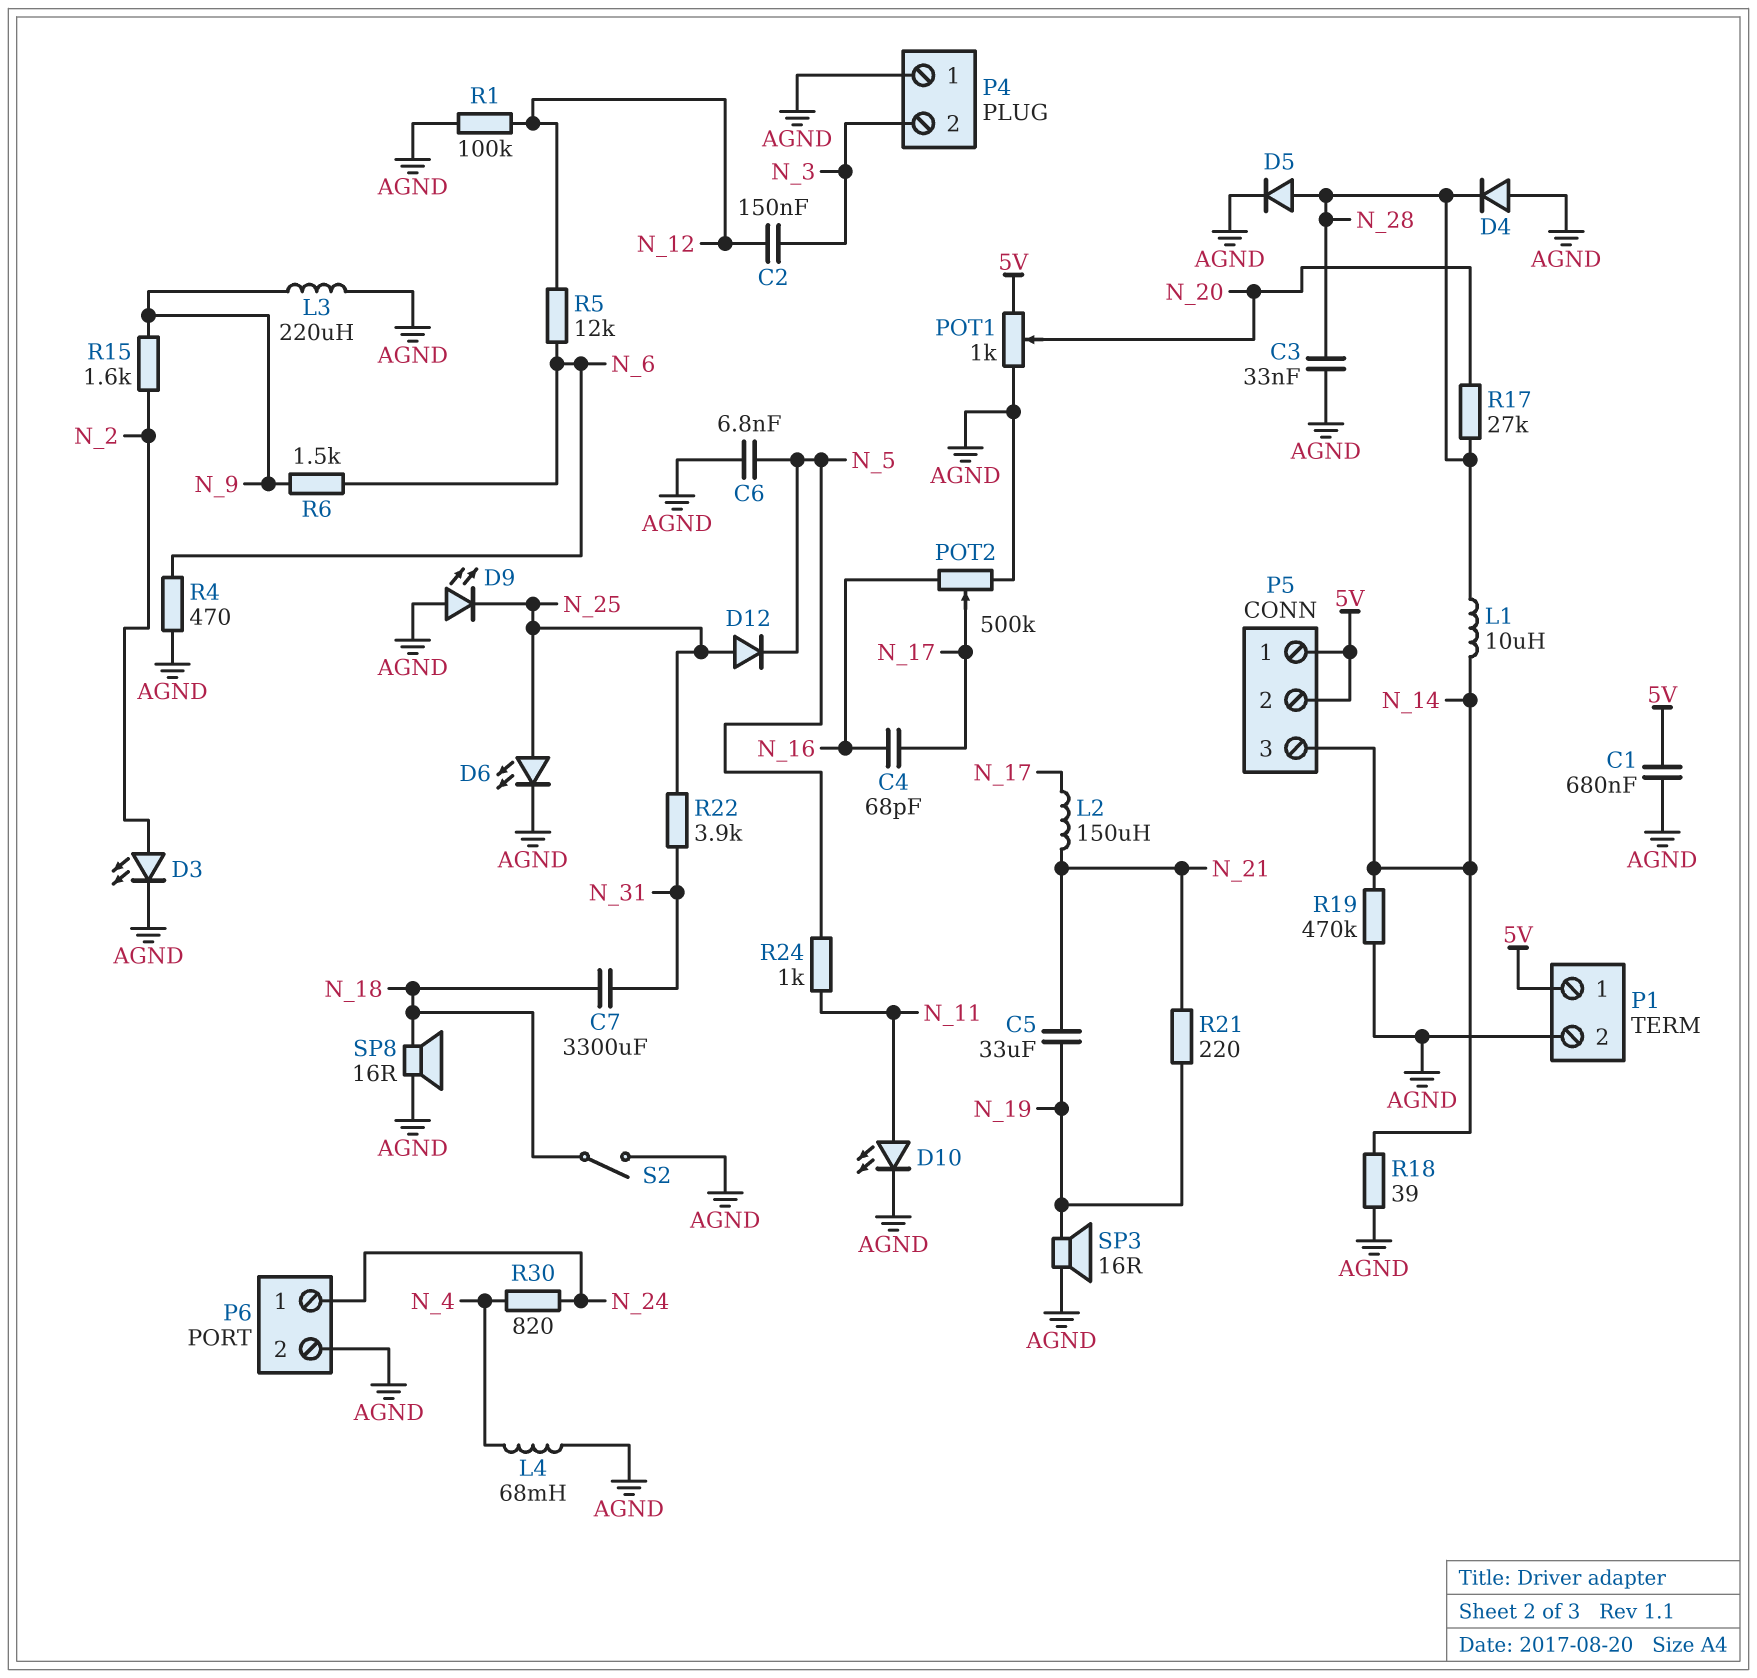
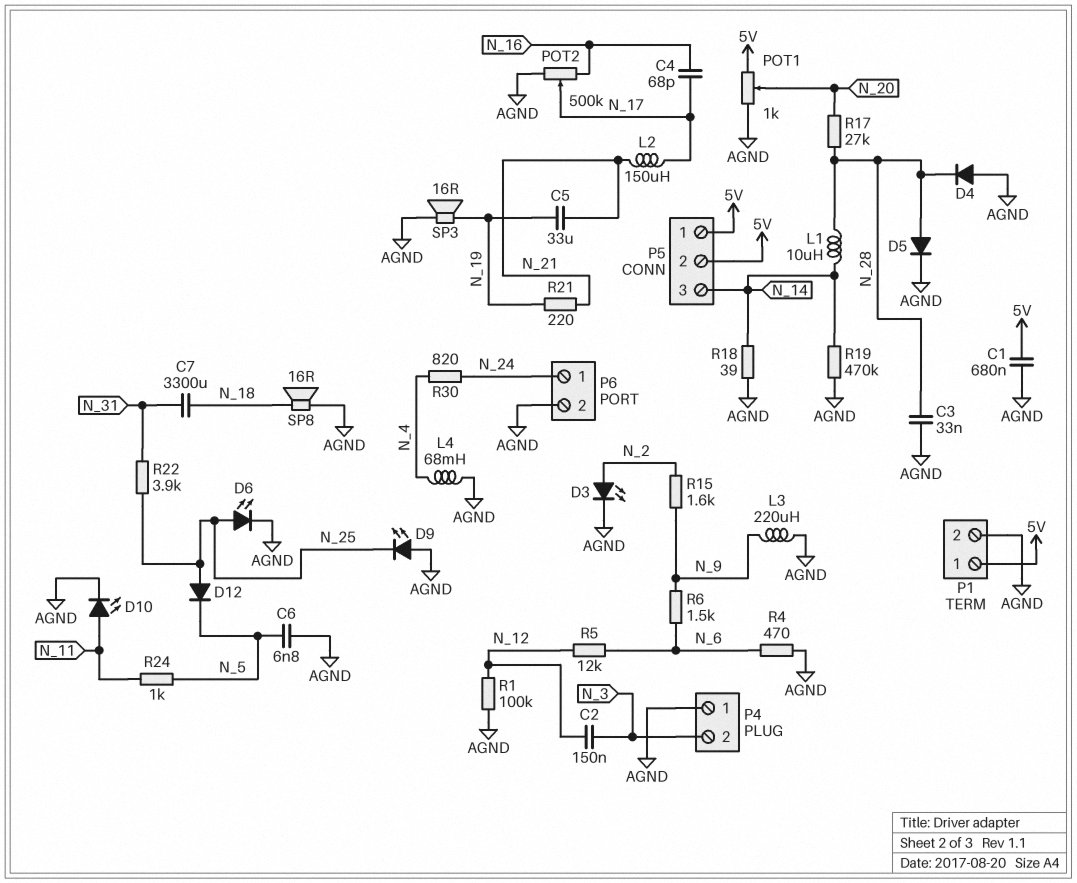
S2: switch (AGND, N_18) -> none

